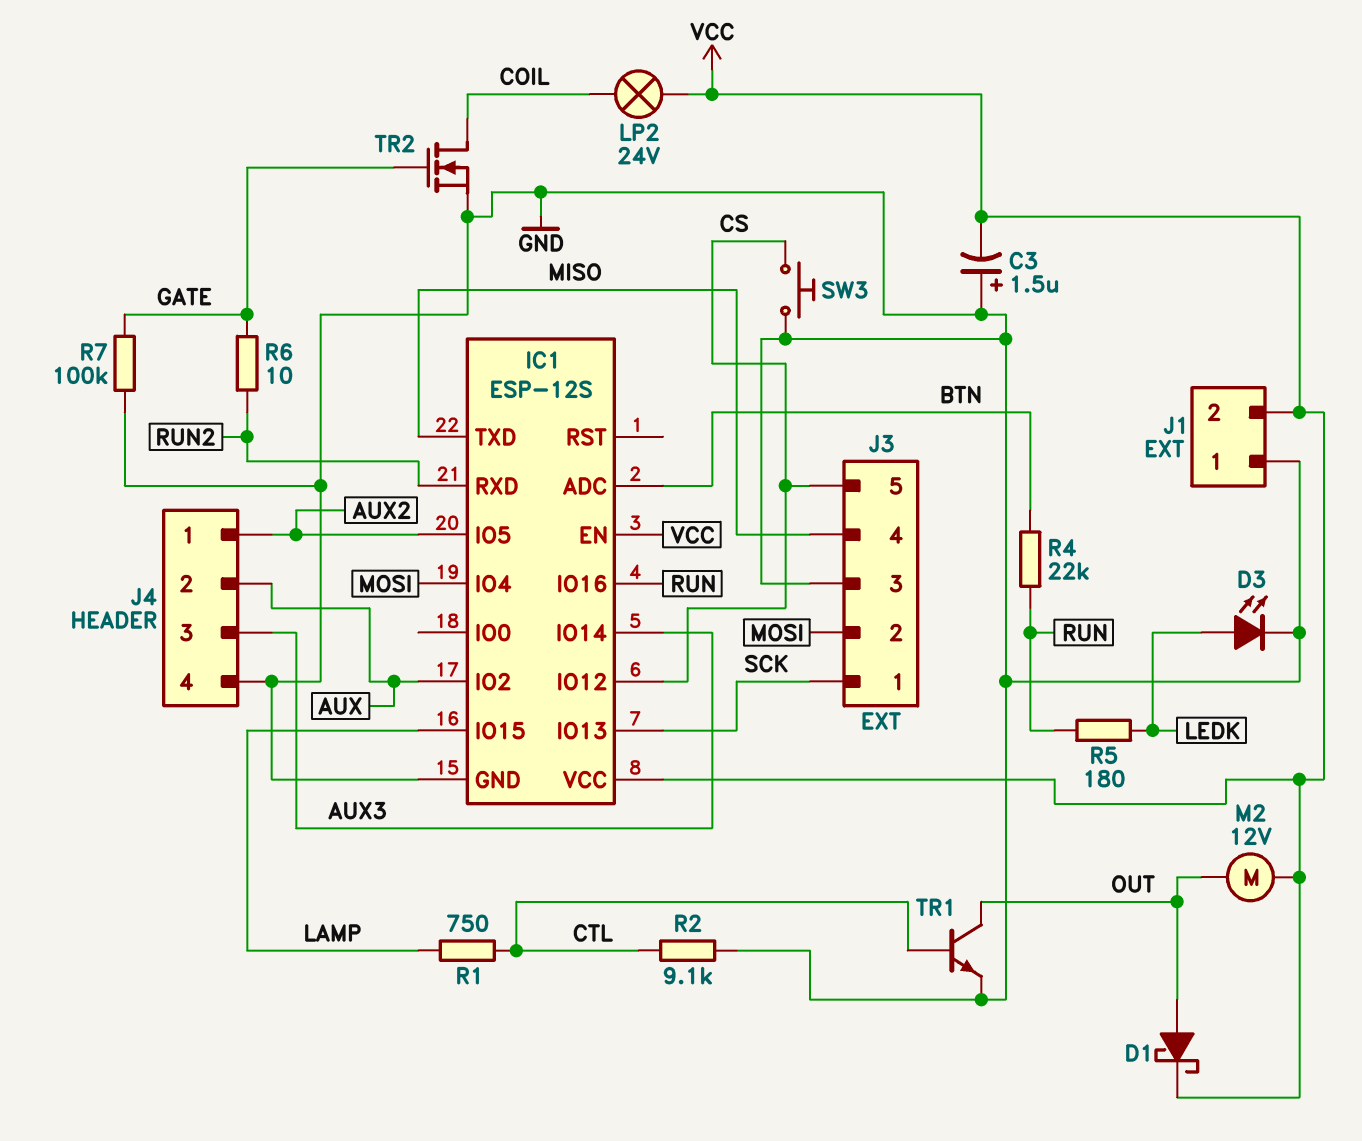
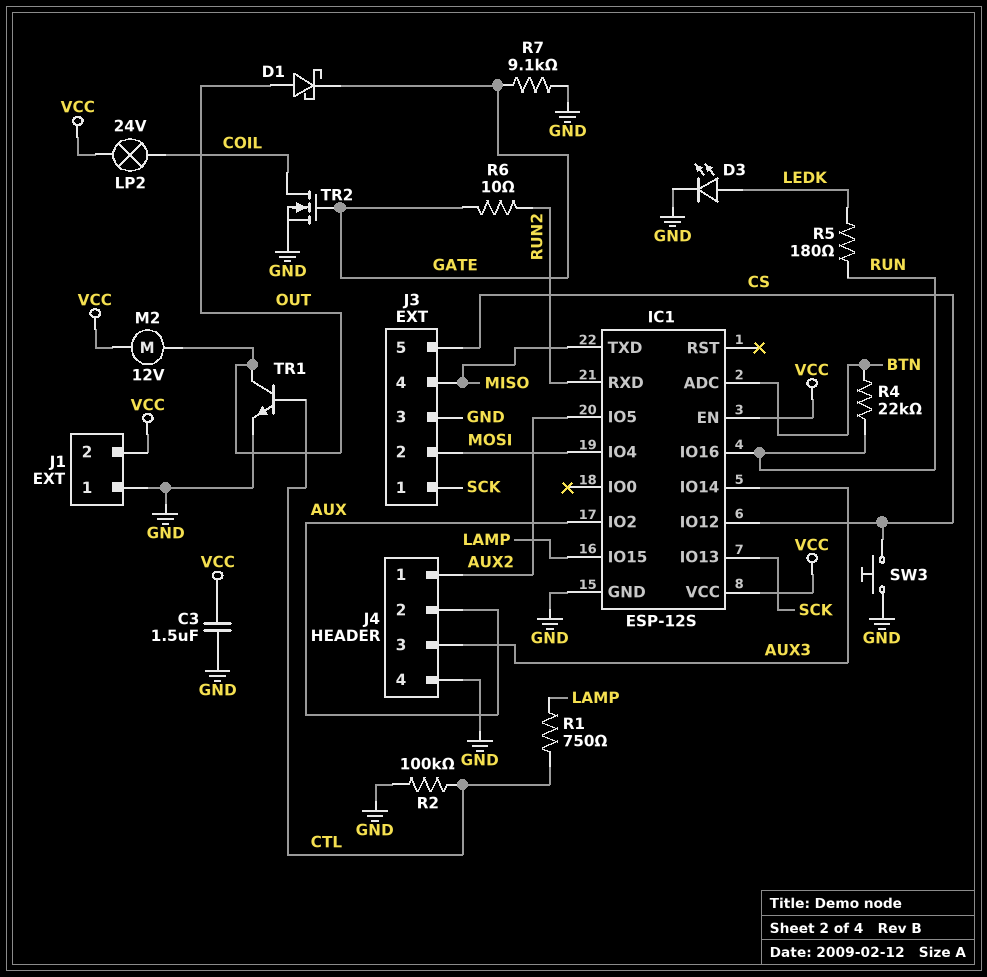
C3: 1.5uF (plus GND, minus VCC) -> 1.5uF (GND, VCC)
D1: schottky (A OUT, K VCC) -> schottky (A OUT, K GATE)
R2: 9.1k (CTL, GND) -> 100k (CTL, GND)
R7: 100k (GATE, GND) -> 9.1k (GATE, GND)

